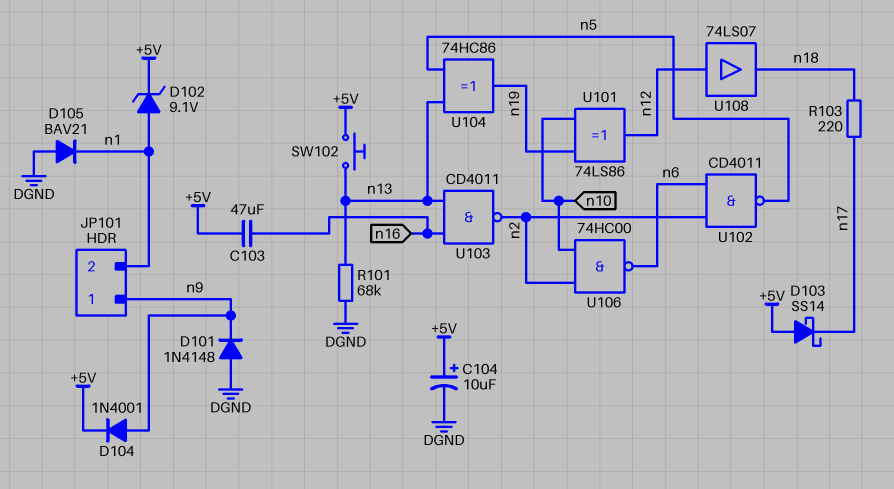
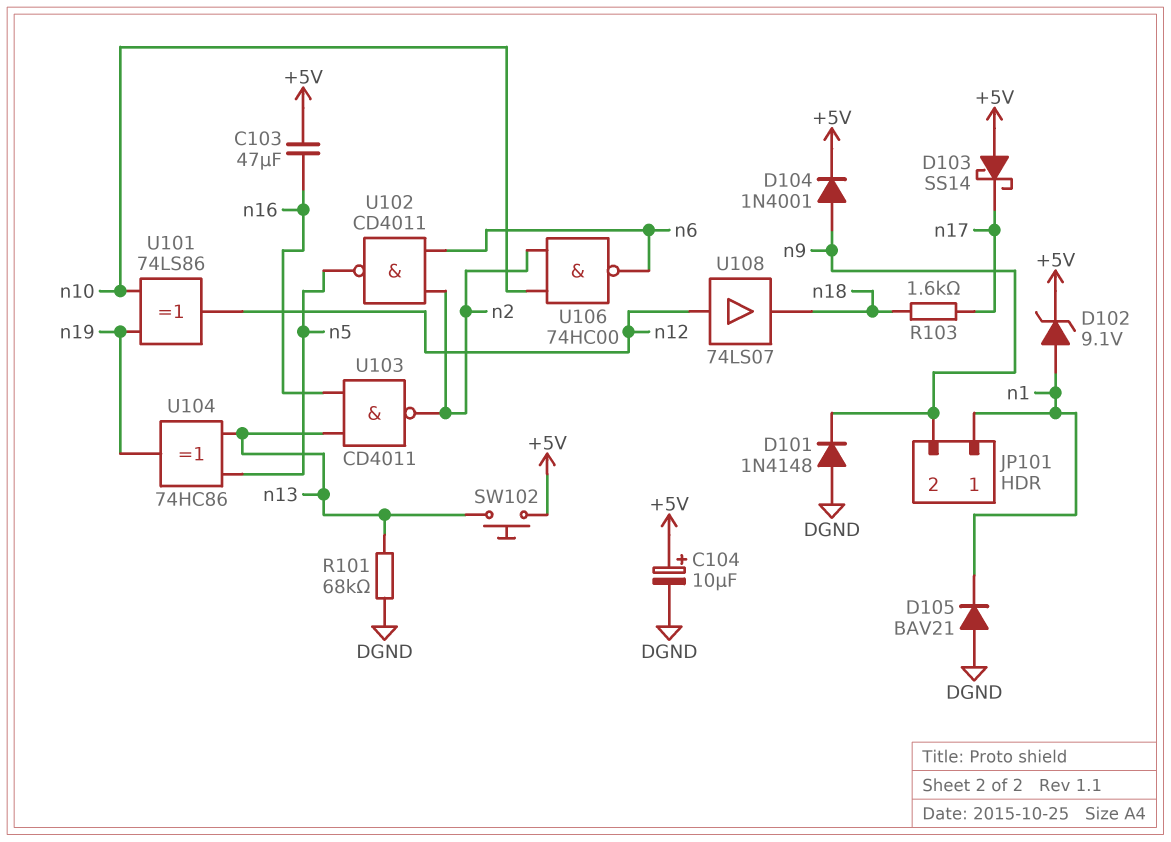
JP101 pin 1: n9 -> n1
JP101 pin 2: n1 -> n9
R103: 220 (n17, n18) -> 1.6k (n17, n18)

